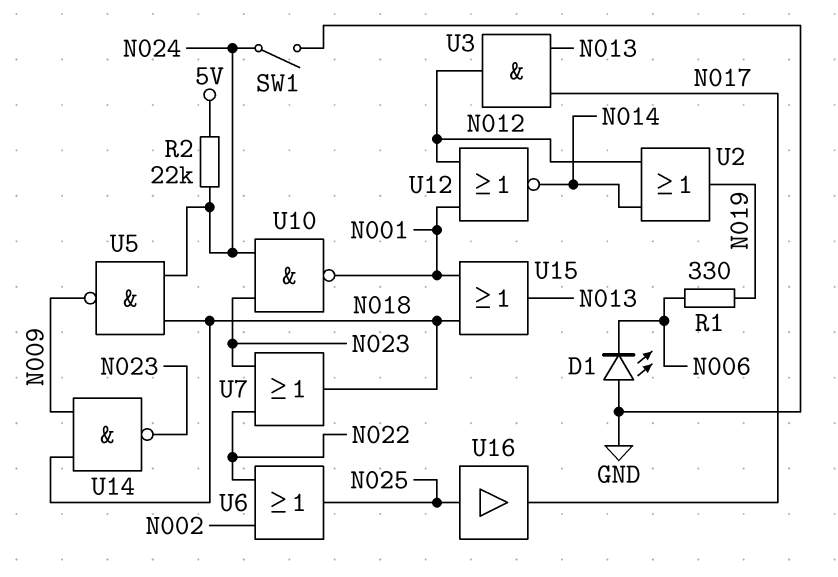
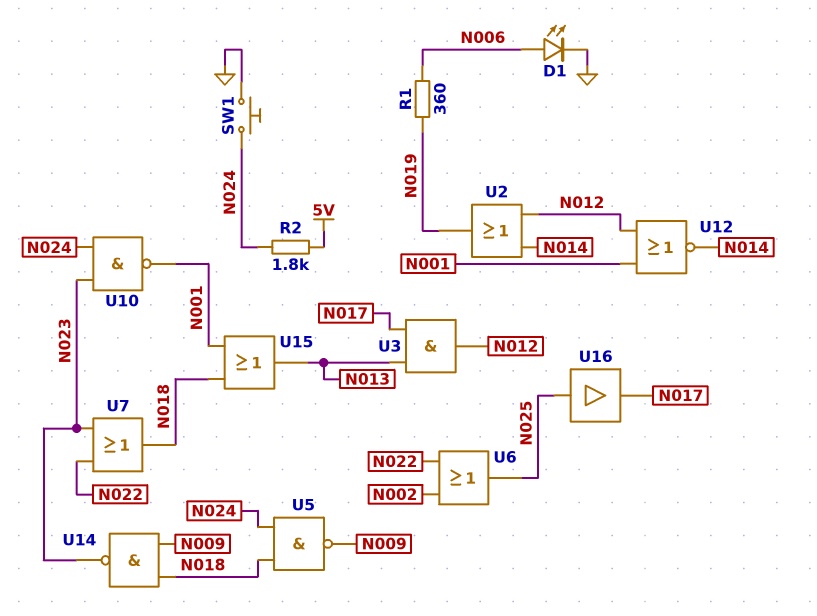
D1: LED (A GND, K N006) -> LED (A N006, K GND)
R1: 330 (N006, N019) -> 360 (N006, N019)
R2: 22k (5V, N024) -> 1.8k (5V, N024)
SW1: switch (GND, N024) -> button (GND, N024)

